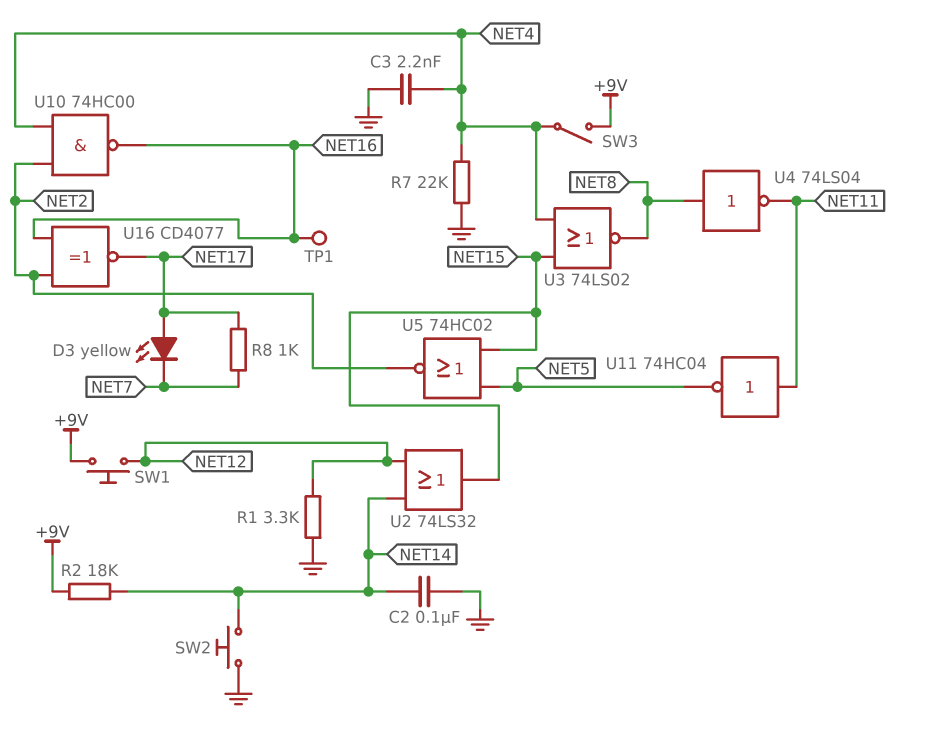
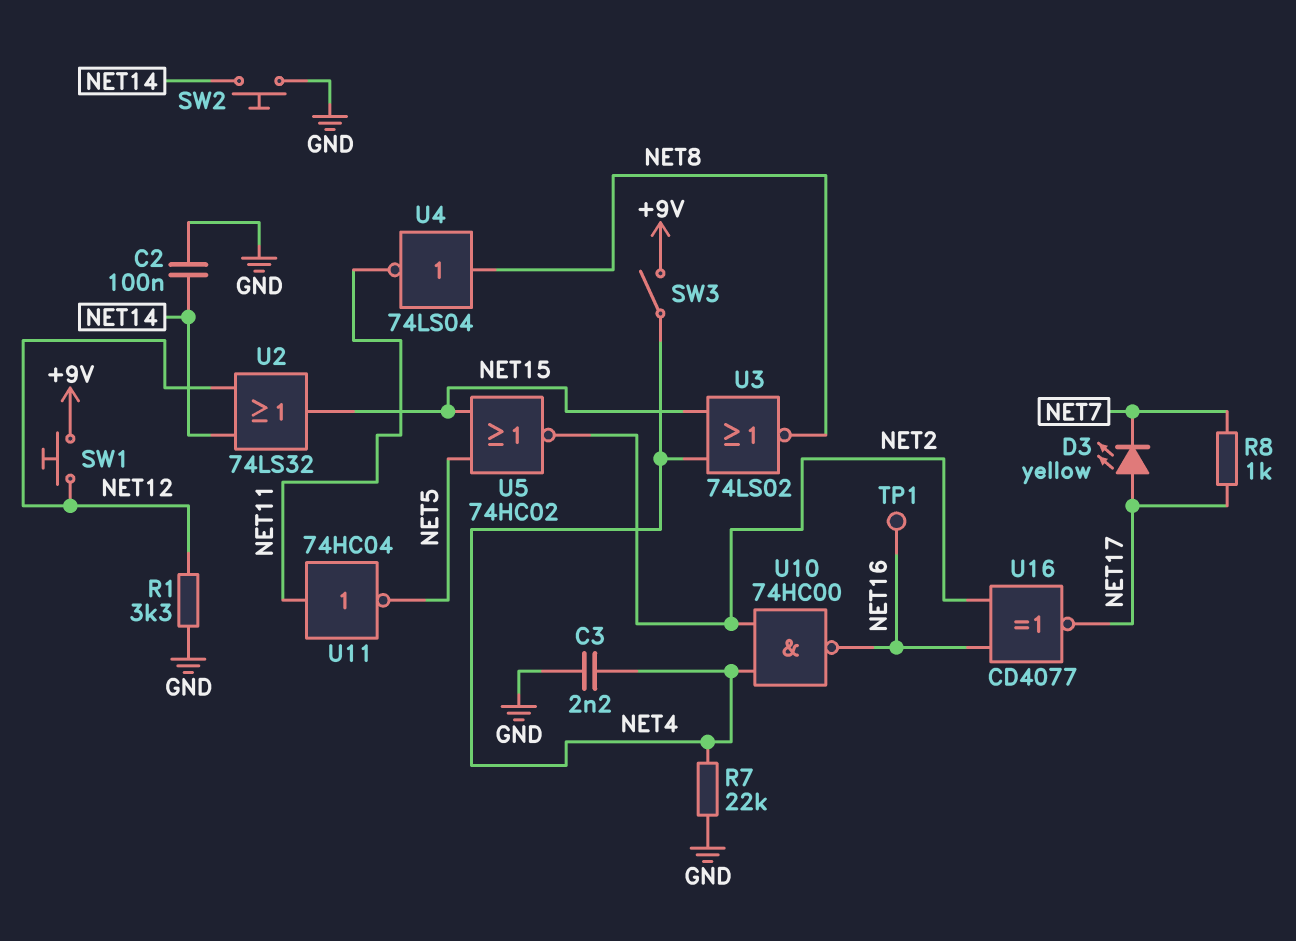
R2: 18k (+9V, NET14) -> none

